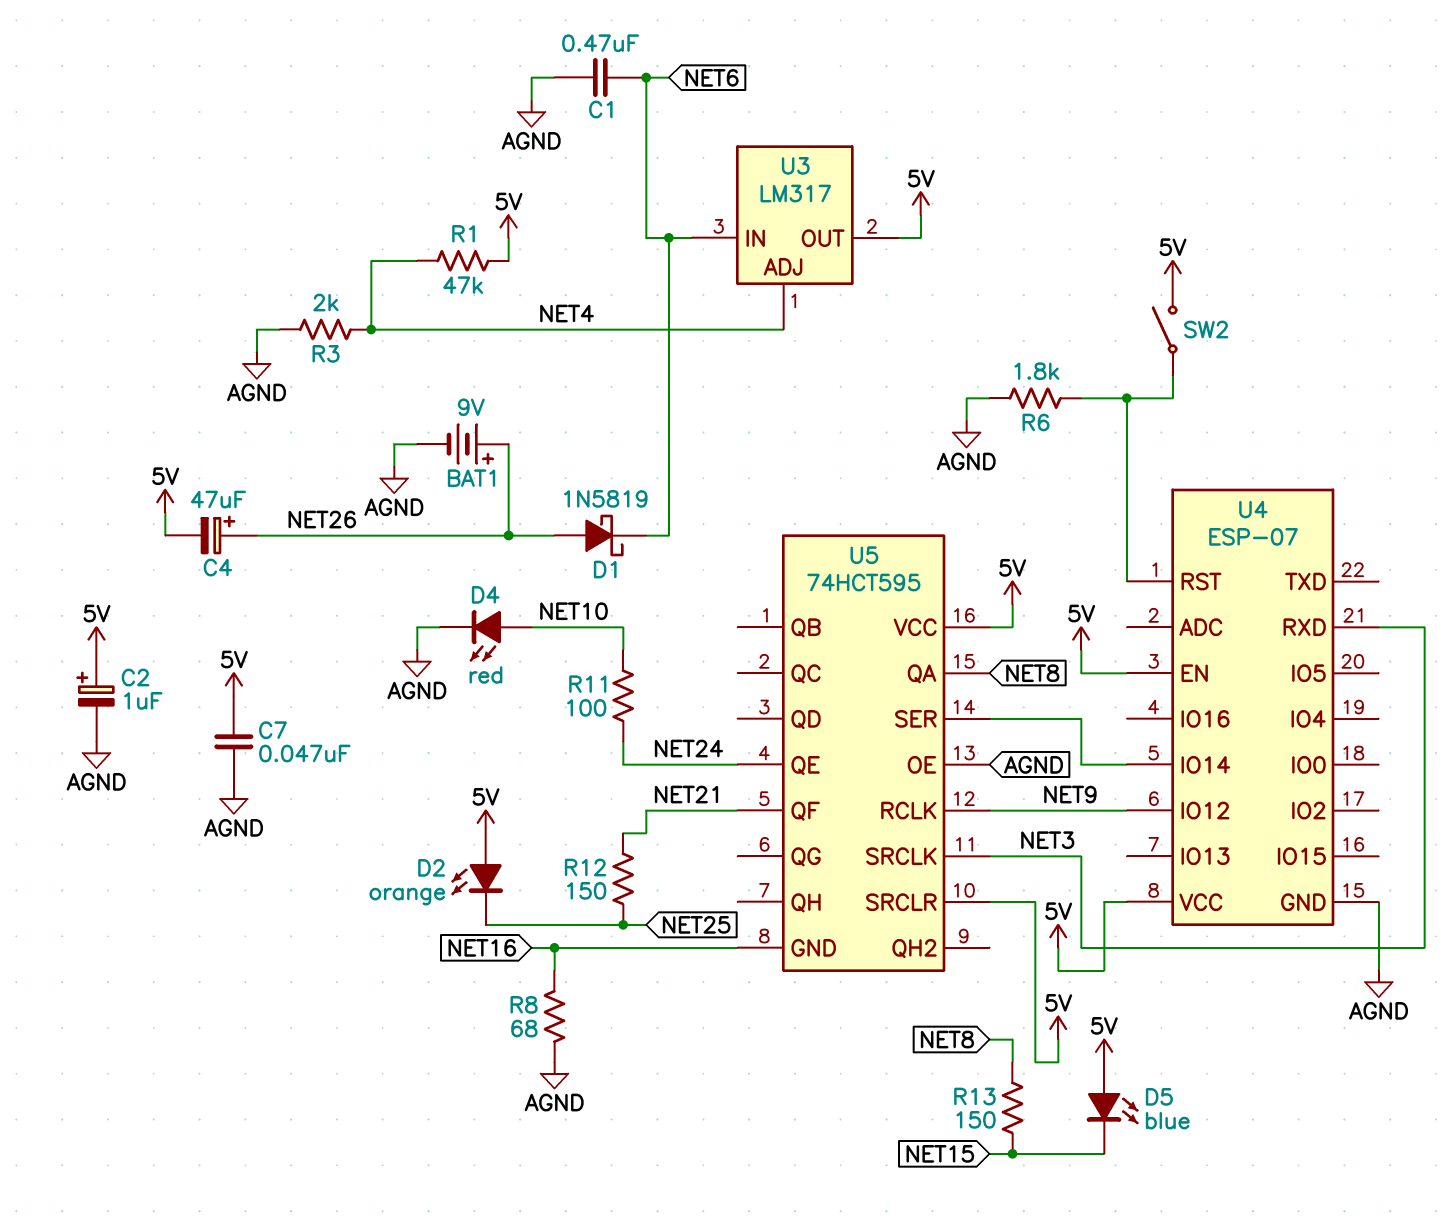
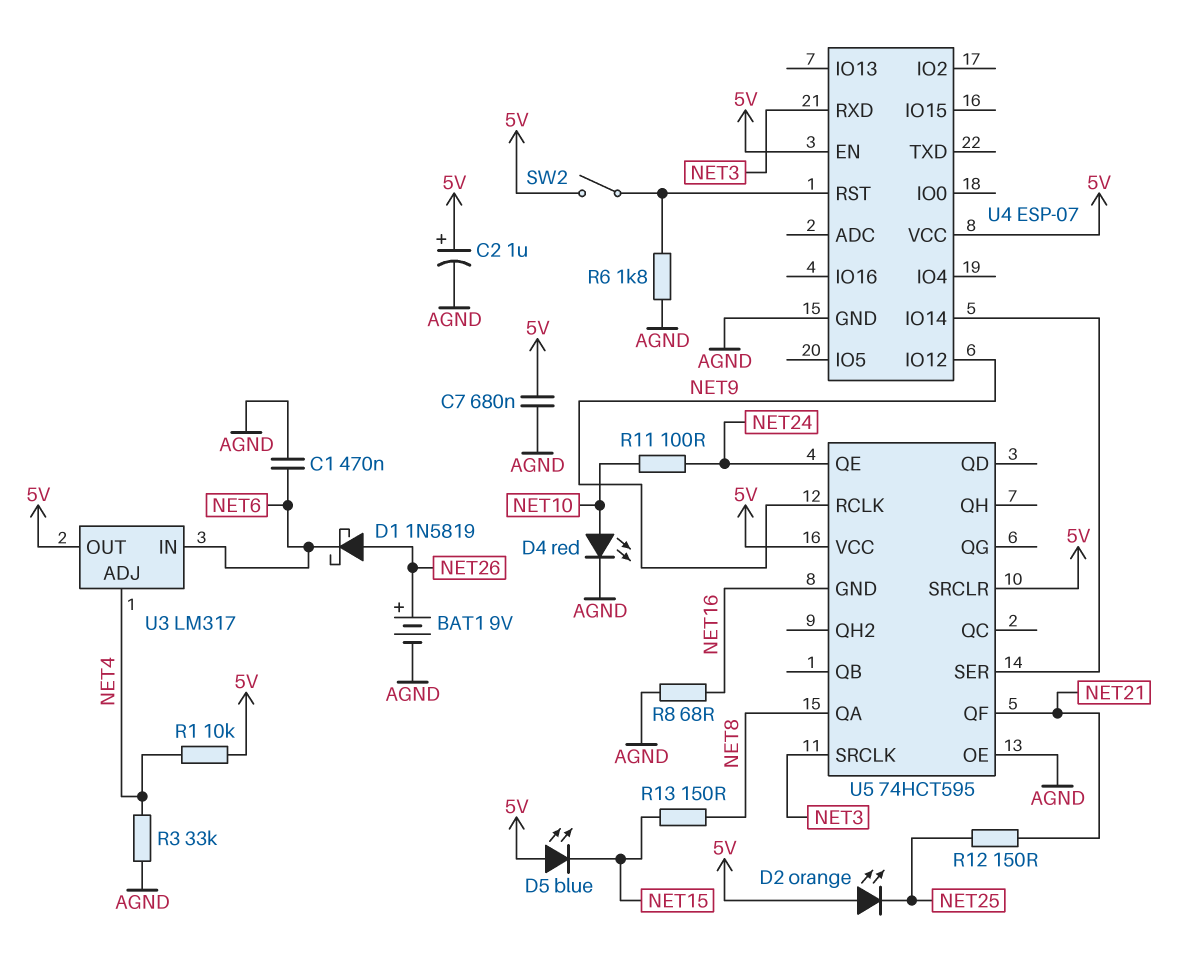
C4: 47uF (plus NET26, minus 5V) -> none
C7: 47nF (5V, AGND) -> 680nF (5V, AGND)
R1: 47k (5V, NET4) -> 10k (5V, NET4)
R3: 2k (AGND, NET4) -> 33k (AGND, NET4)

